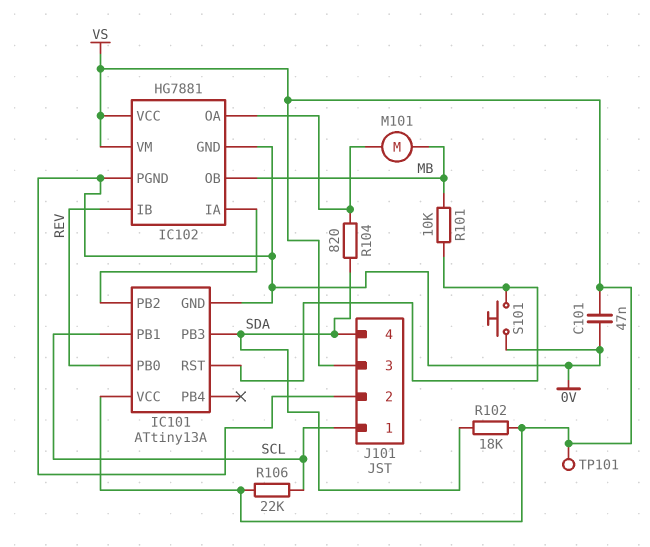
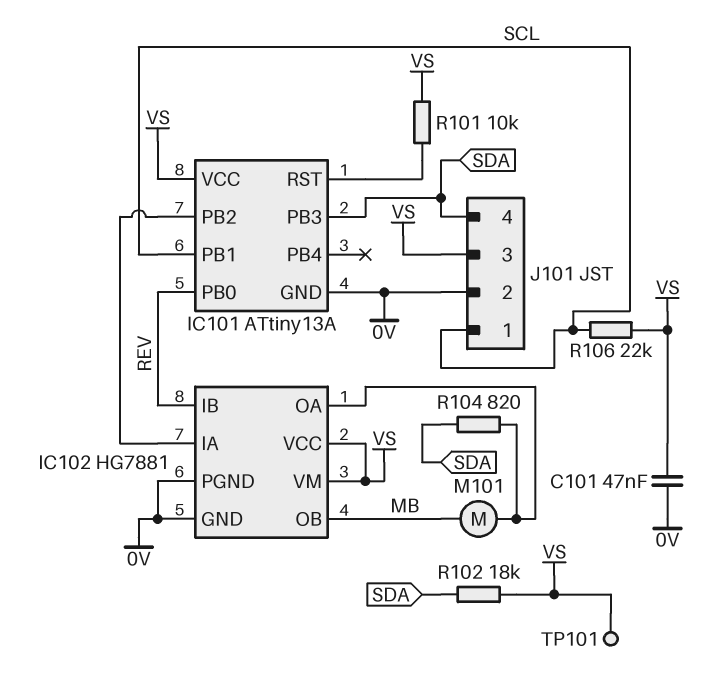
R101: 10k (IC101/RST, MB) -> 10k (IC101/RST, VS)
S101: button (0V, IC101/RST) -> none

